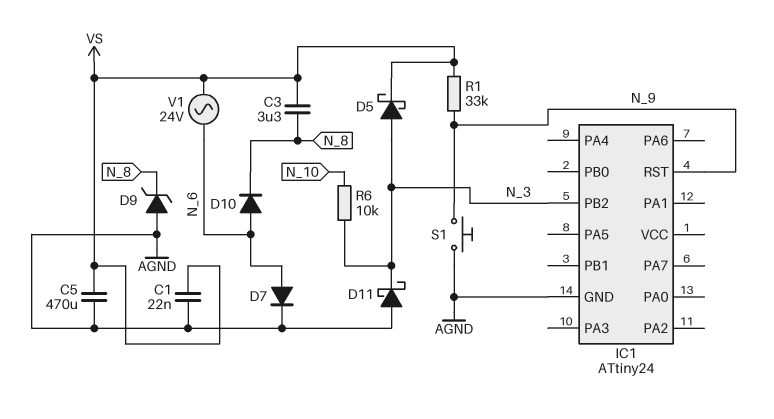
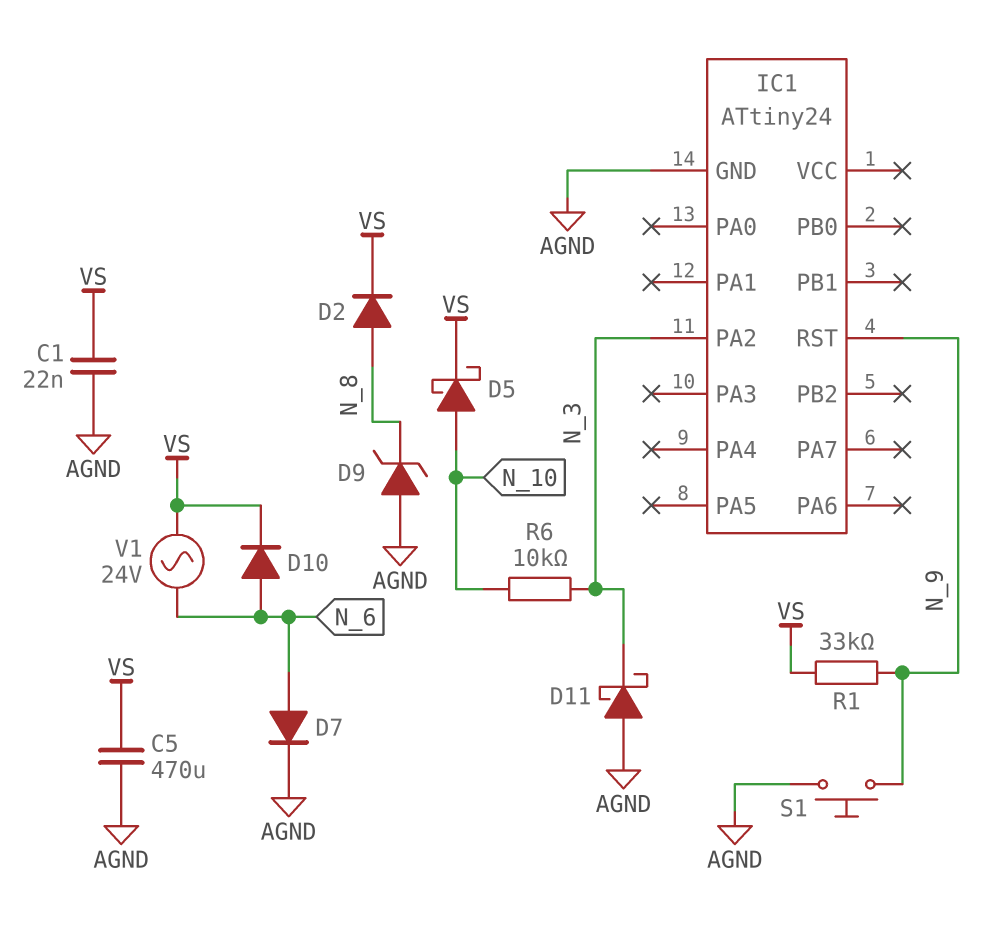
C3: 3.3uF (N_8, VS) -> none
D2: none -> diode (A N_8, K VS)
D5: schottky (A N_3, K VS) -> schottky (A N_10, K VS)
D10: diode (A N_6, K N_8) -> diode (A N_6, K VS)
IC1 pin PA2: none -> N_3
IC1 pin PB2: N_3 -> none

